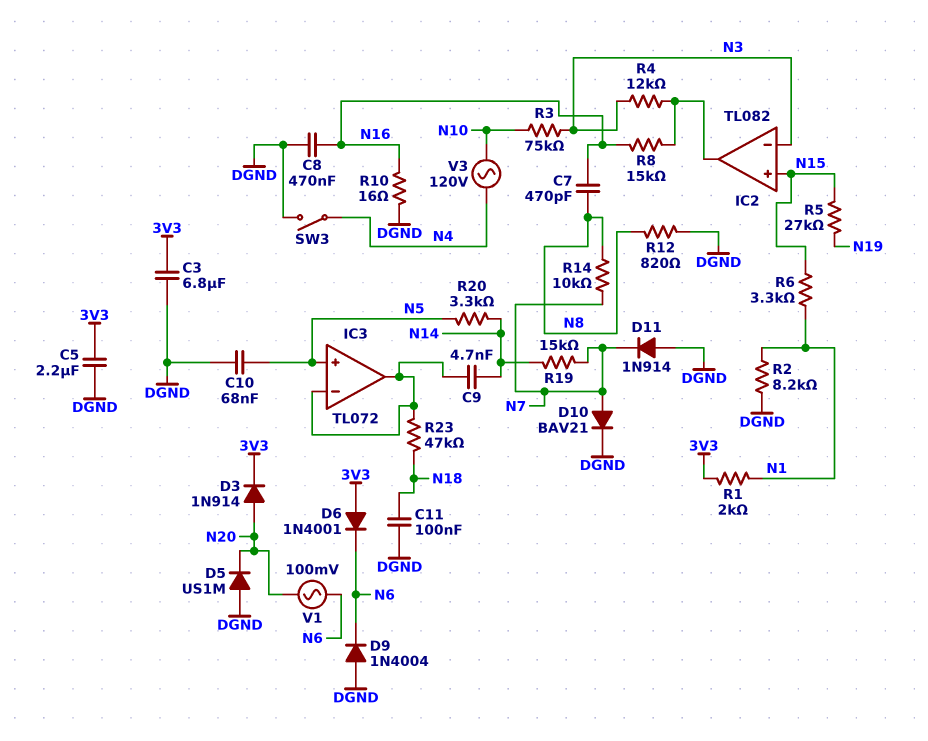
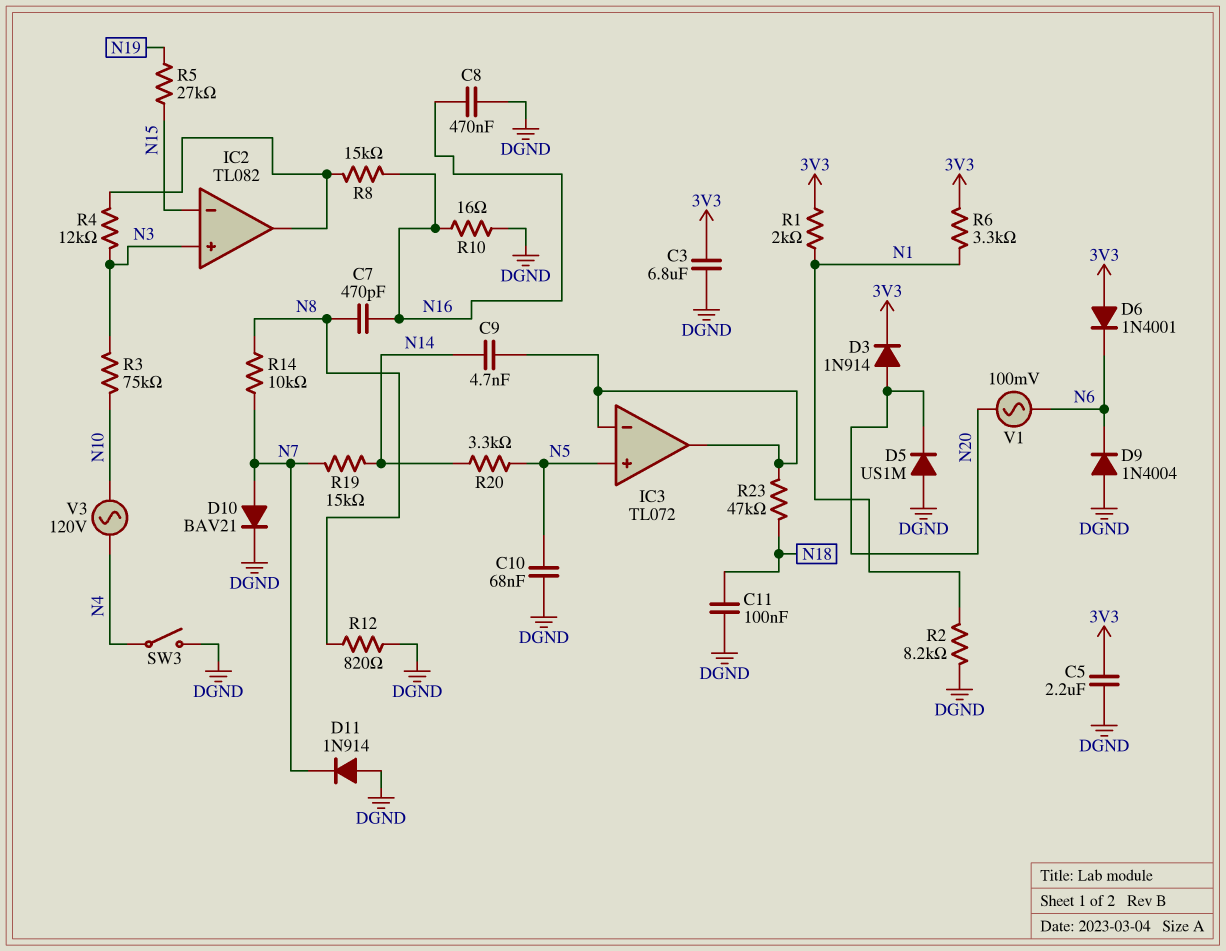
IC2 pin in+: N15 -> N3
IC2 pin in-: N3 -> N15
R6: 3.3k (N1, N15) -> 3.3k (3V3, N1)

